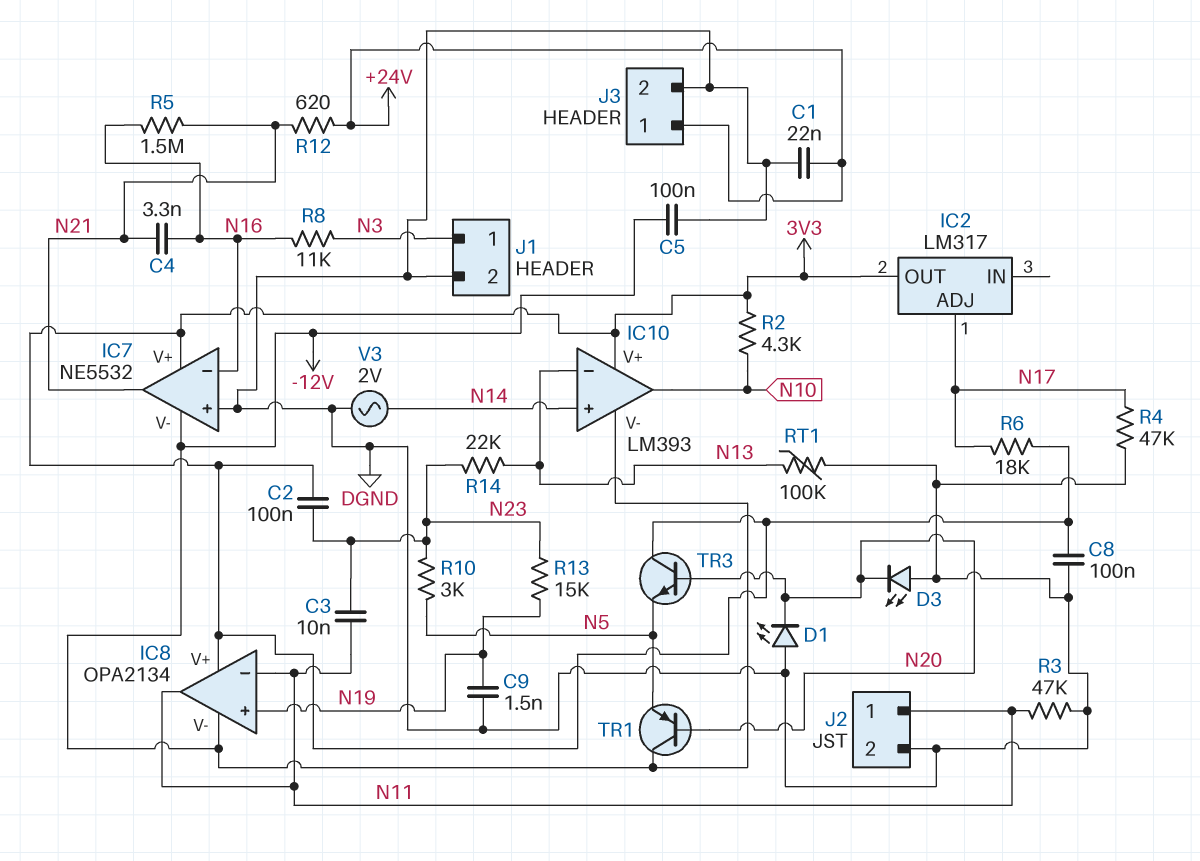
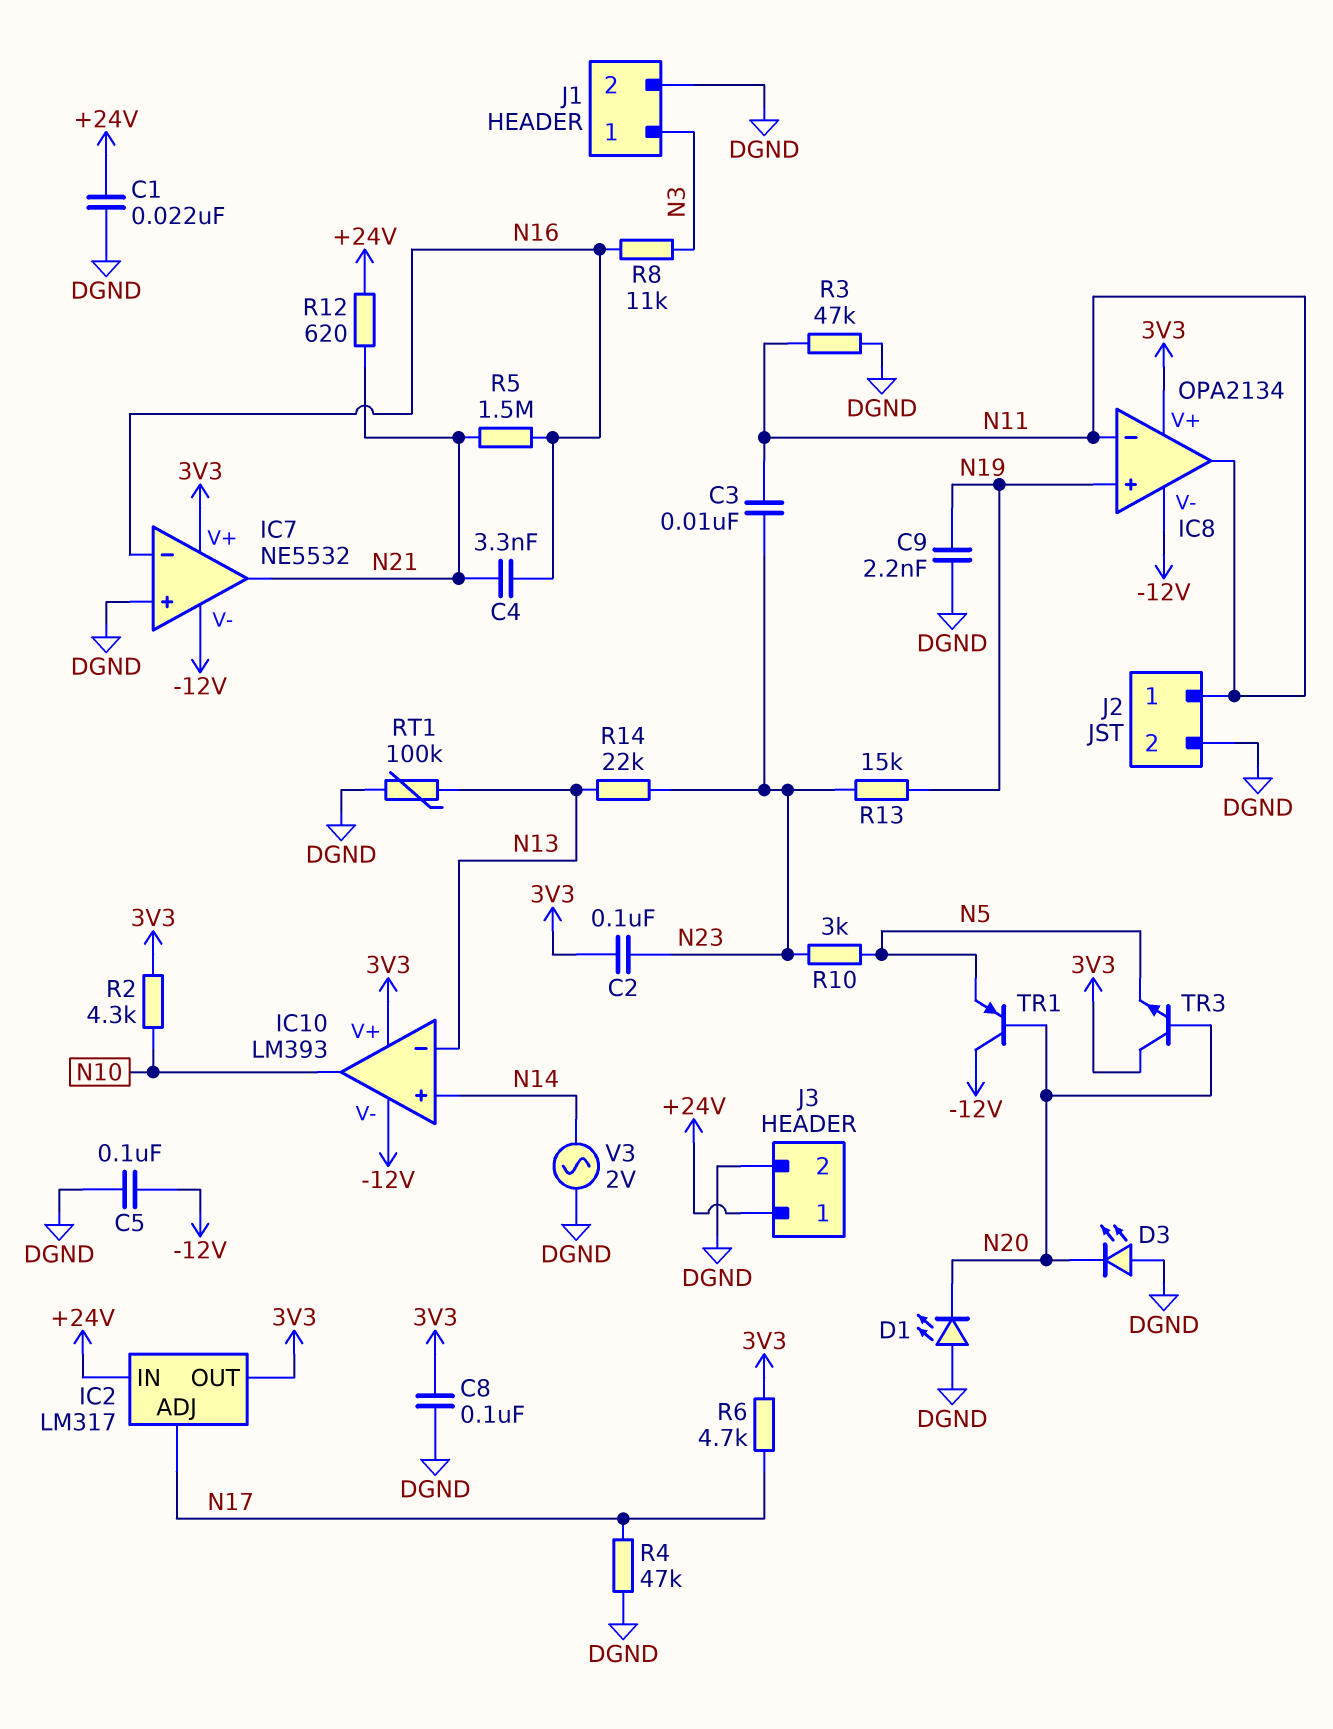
C9: 1.5nF (DGND, N19) -> 2.2nF (DGND, N19)
IC2 pin IN: none -> +24V
R6: 18k (3V3, N17) -> 4.7k (3V3, N17)

